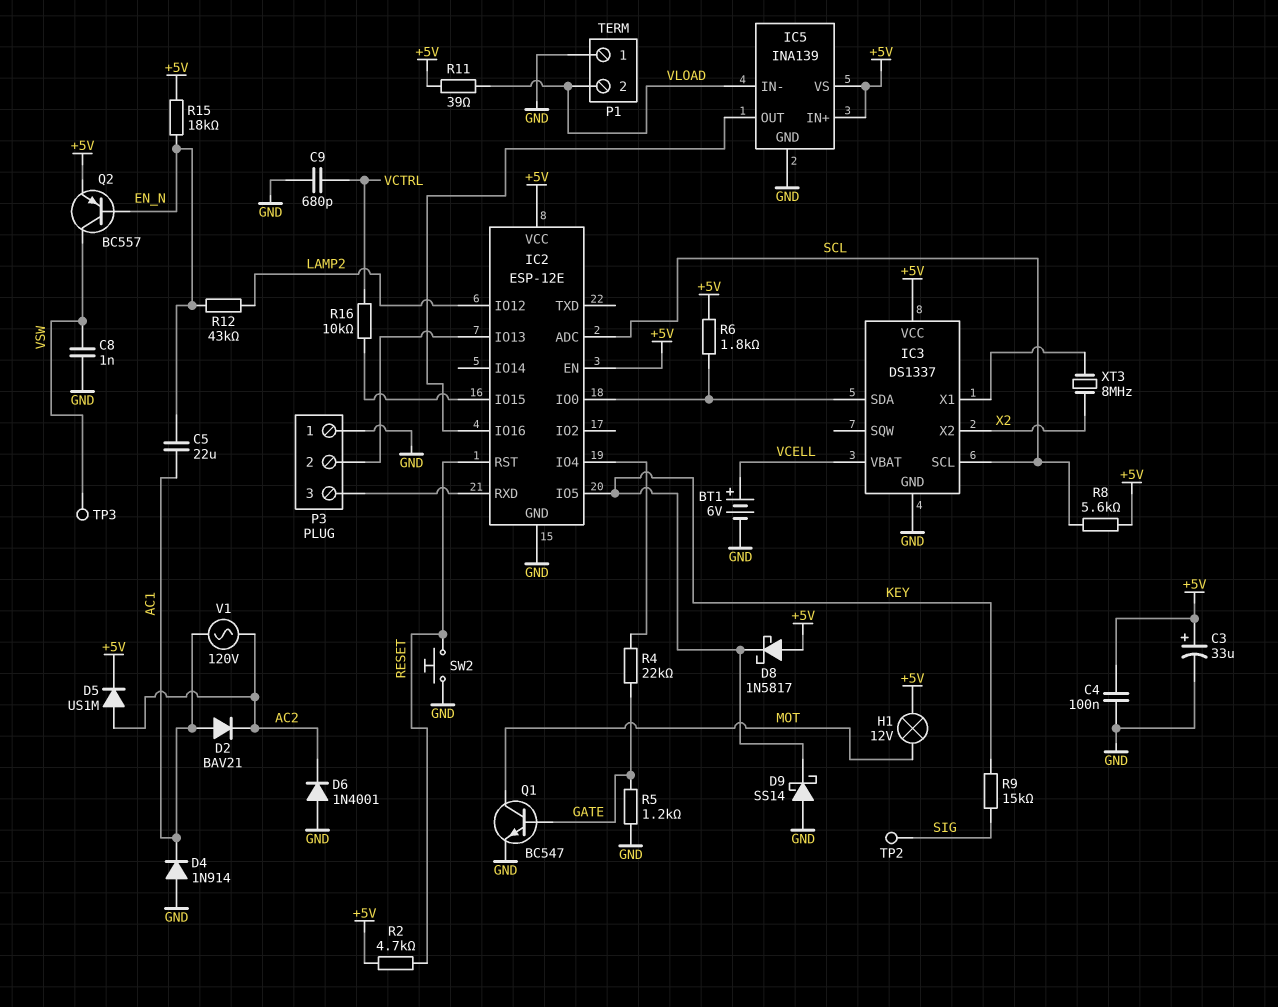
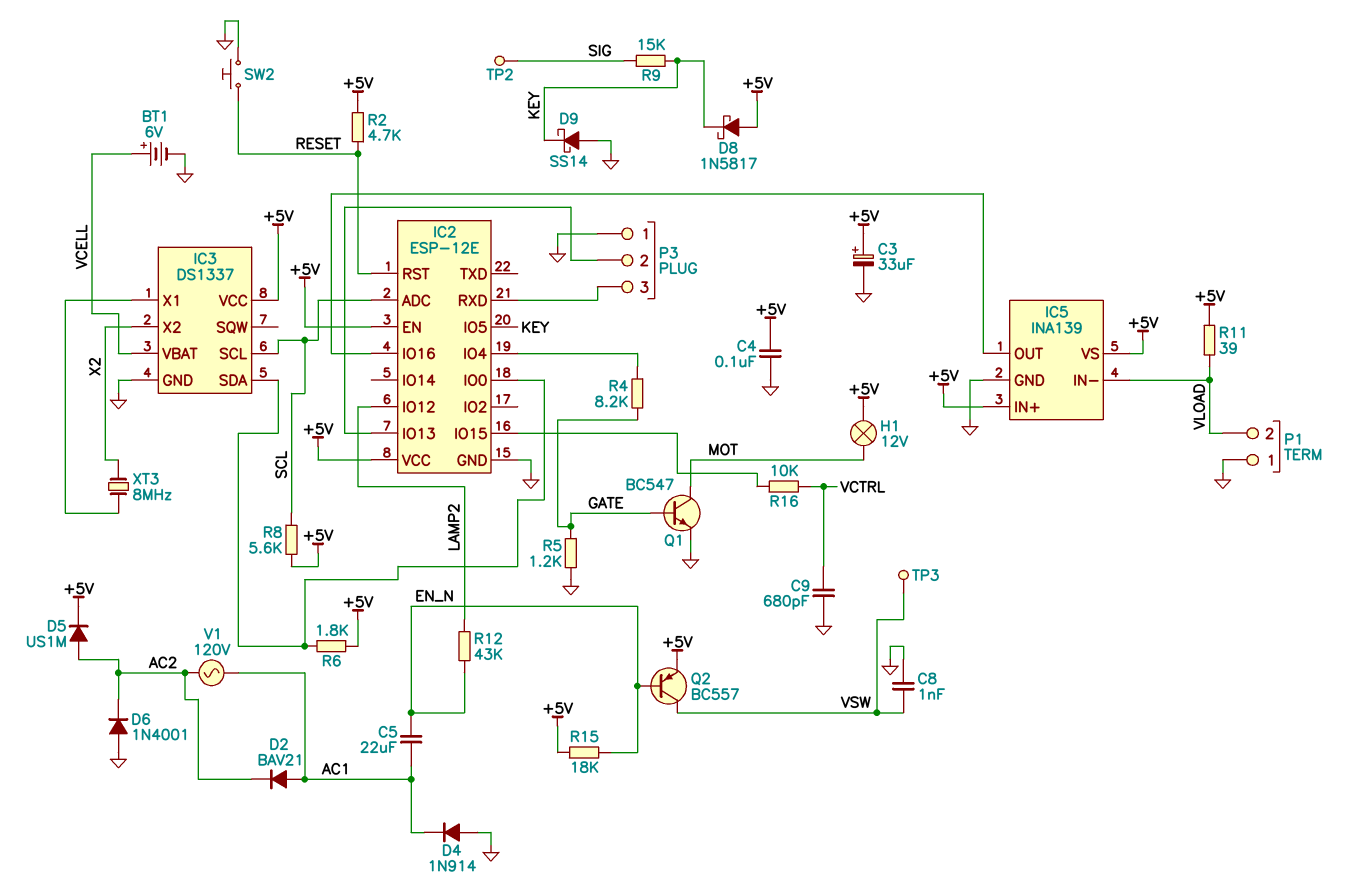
R4: 22k (GATE, IC2/IO4) -> 8.2k (GATE, IC2/IO4)

